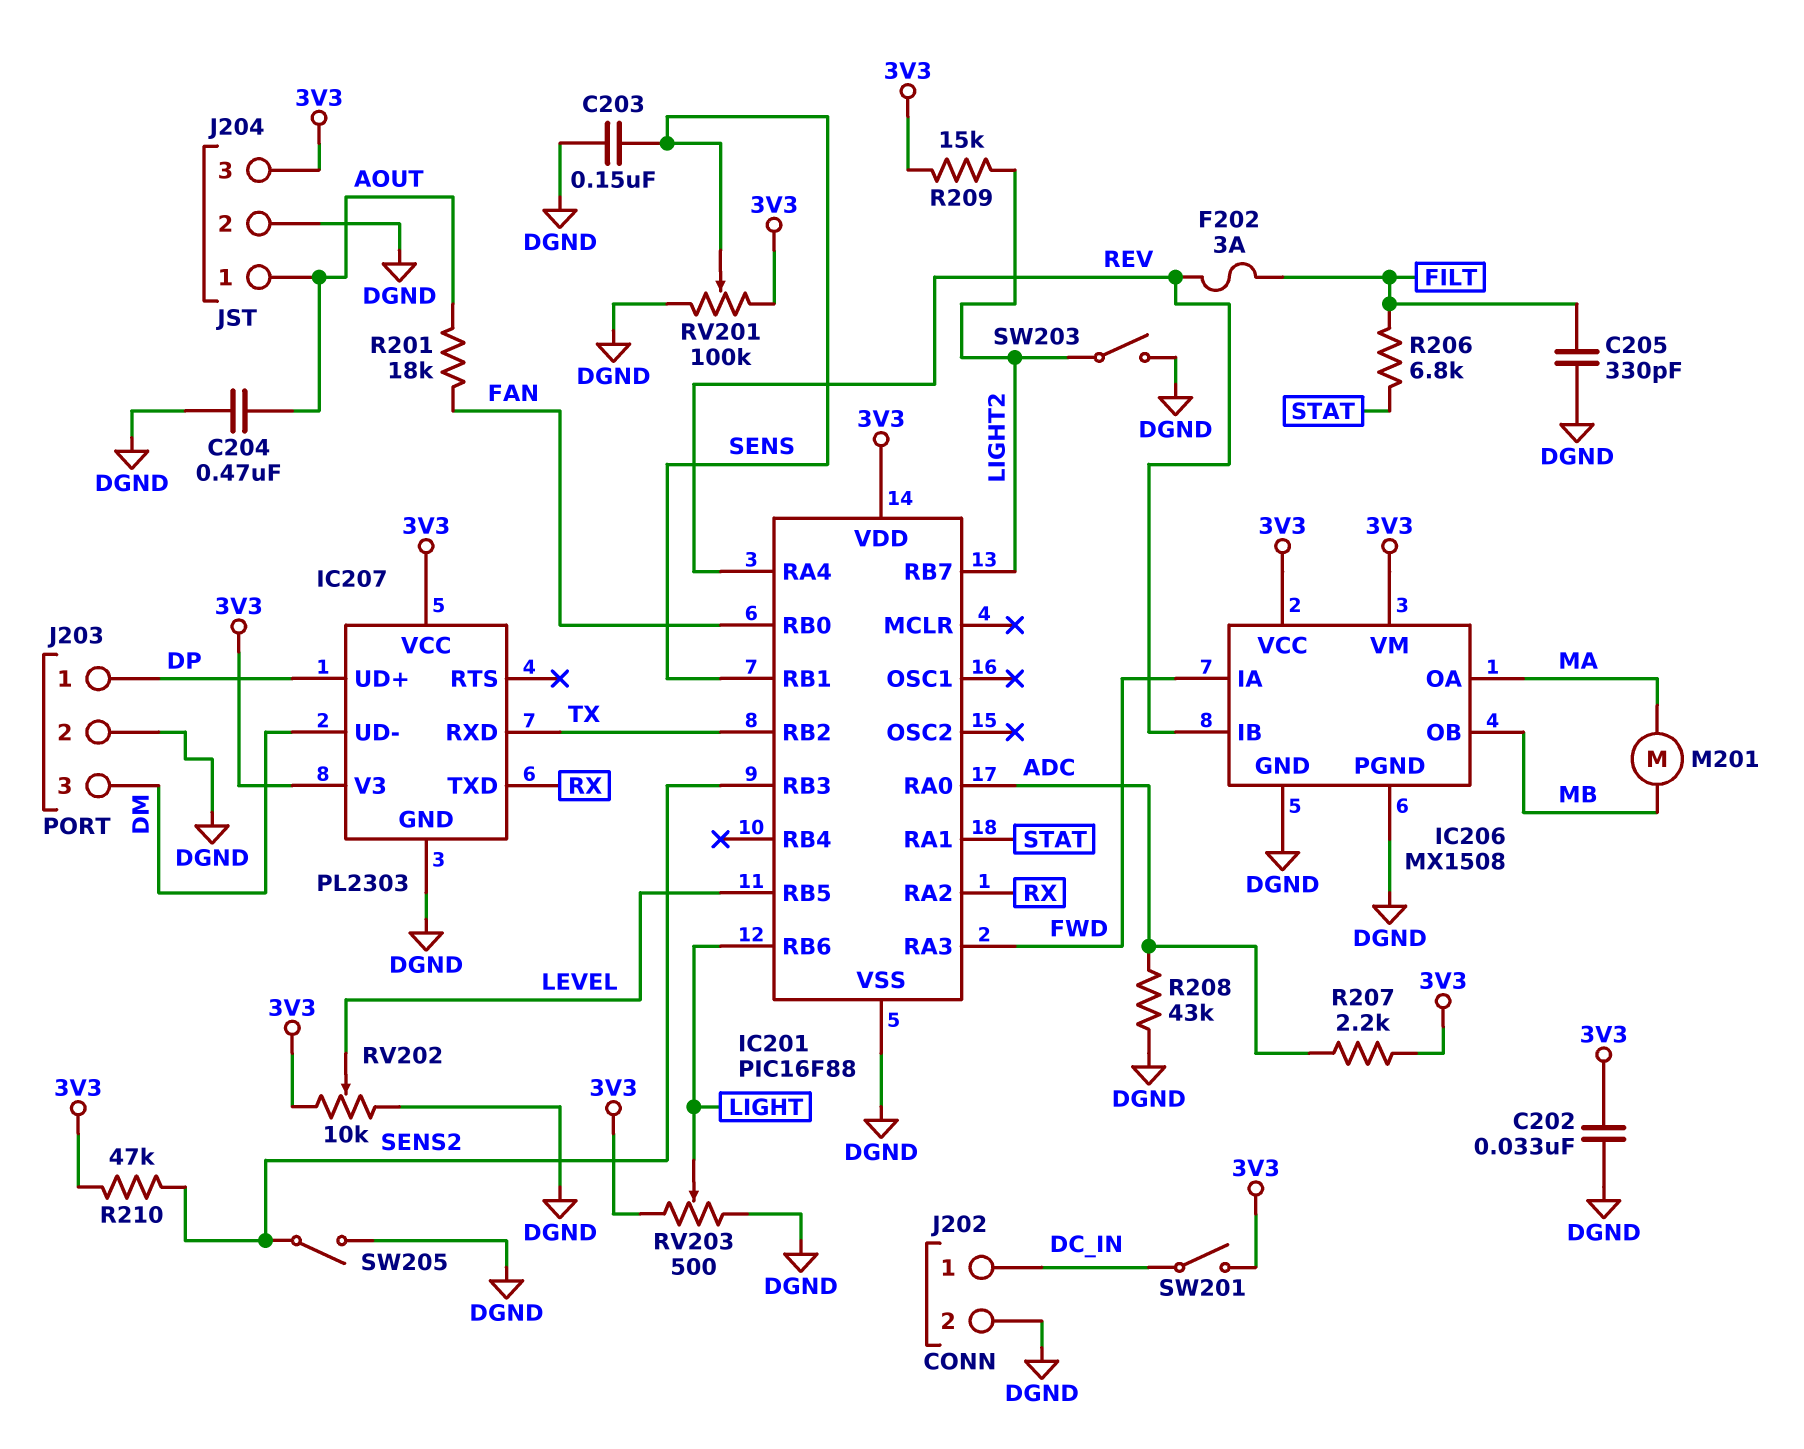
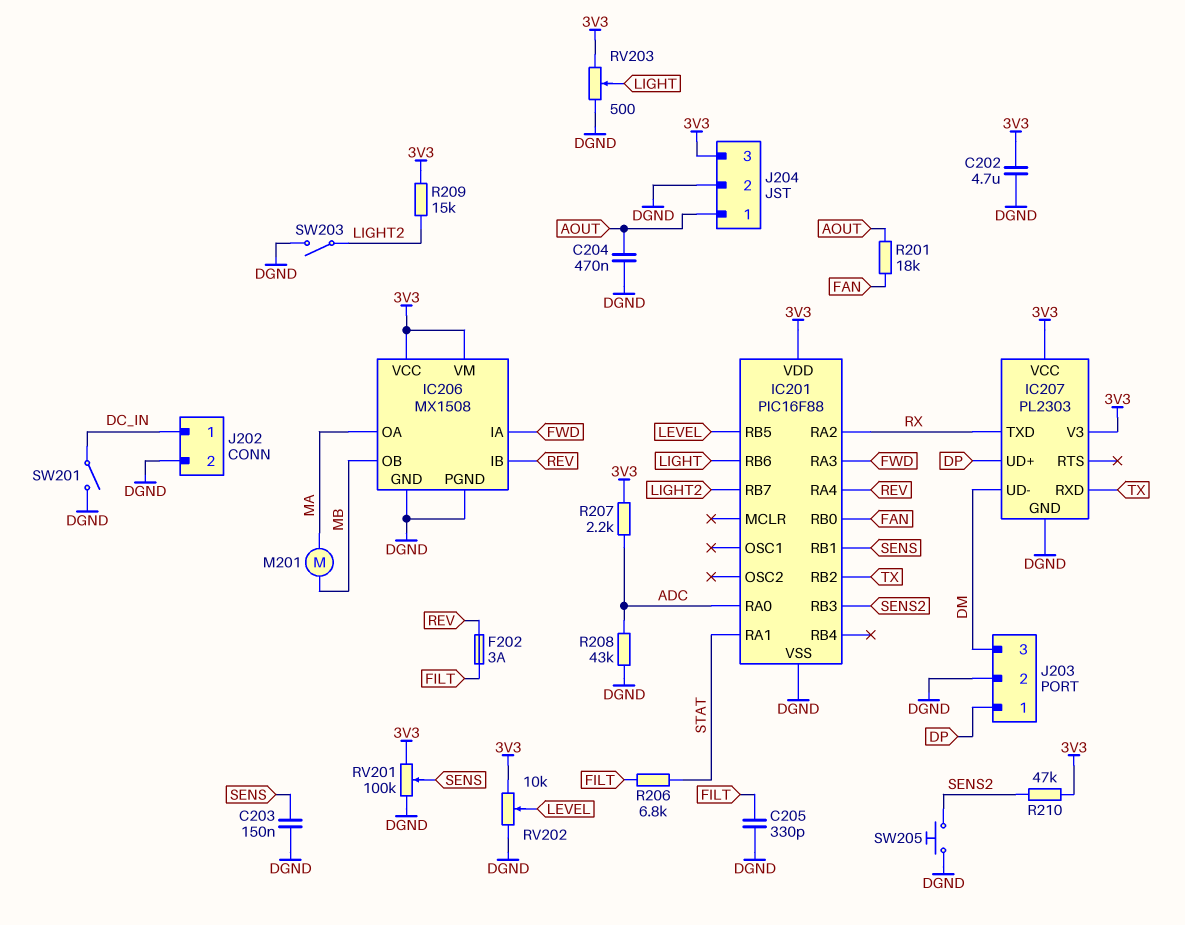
C202: 33nF (3V3, DGND) -> 4.7uF (3V3, DGND)
SW201: switch (3V3, DC_IN) -> switch (DC_IN, DGND)
SW205: switch (DGND, SENS2) -> button (DGND, SENS2)

